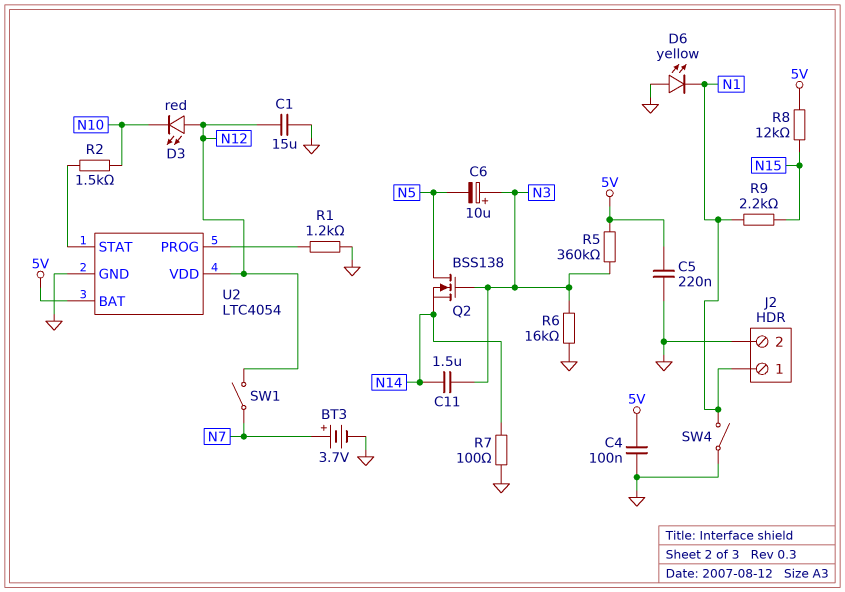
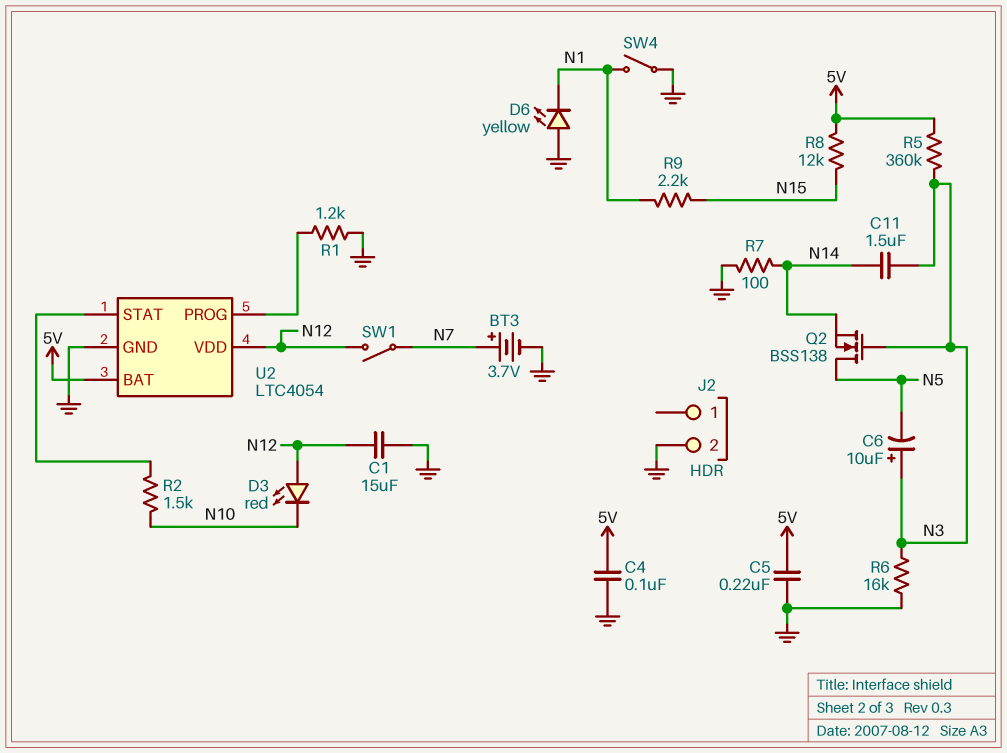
J2 pin 1: N1 -> none

